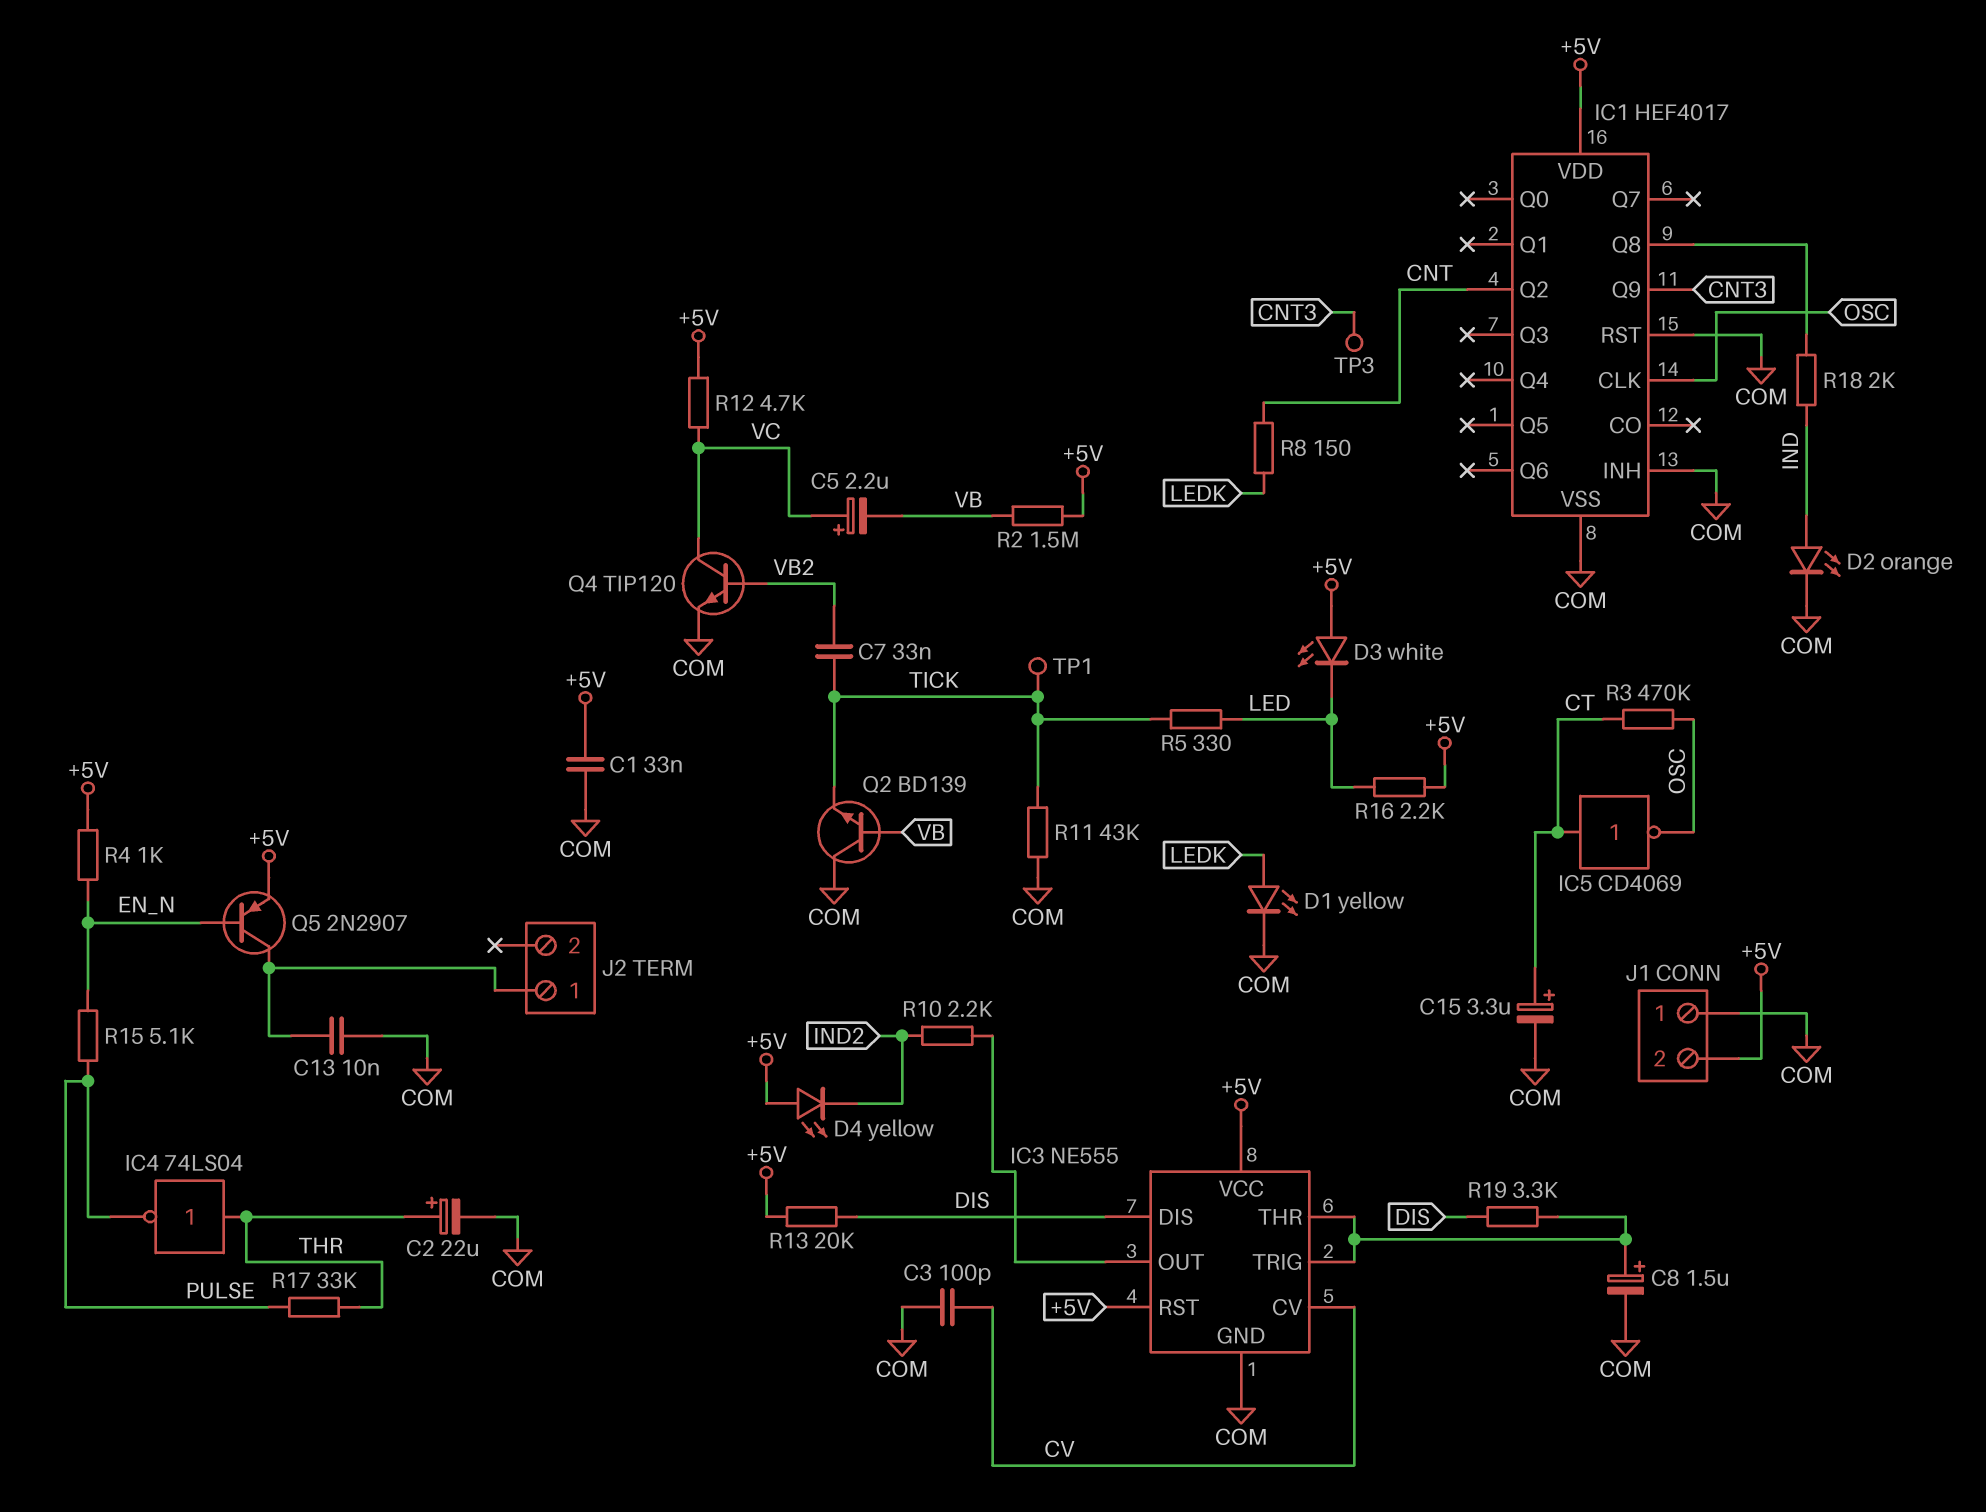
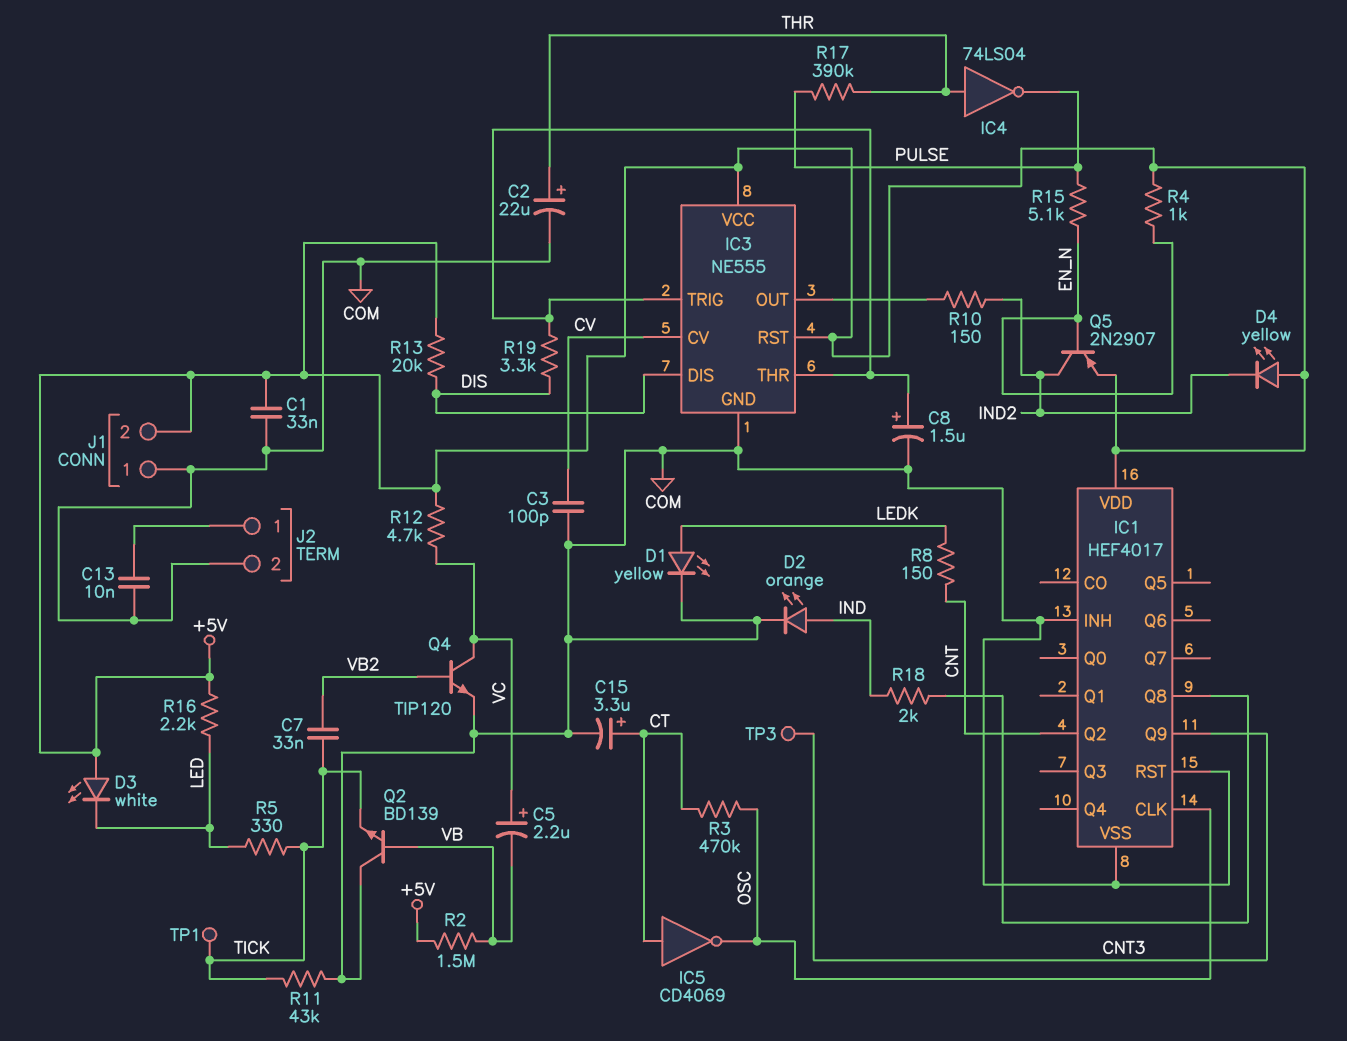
J2 pin 2: none -> COM
Q5: PNP 2N2907 (B EN_N, C J2/1, E +5V) -> PNP 2N2907 (B EN_N, C IND2, E +5V)
R10: 2.2k (IC3/OUT, IND2) -> 150 (IC3/OUT, IND2)
R17: 33k (PULSE, THR) -> 390k (PULSE, THR)

